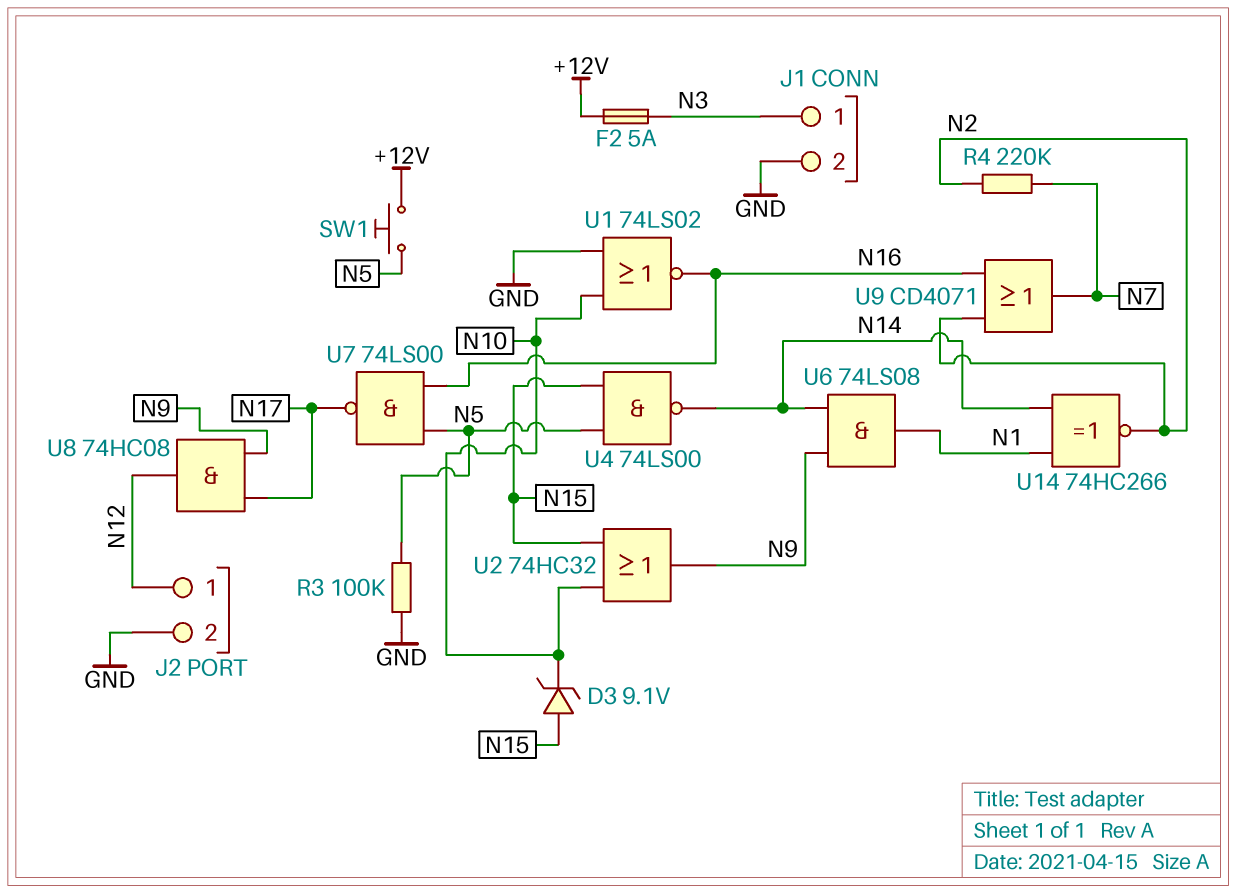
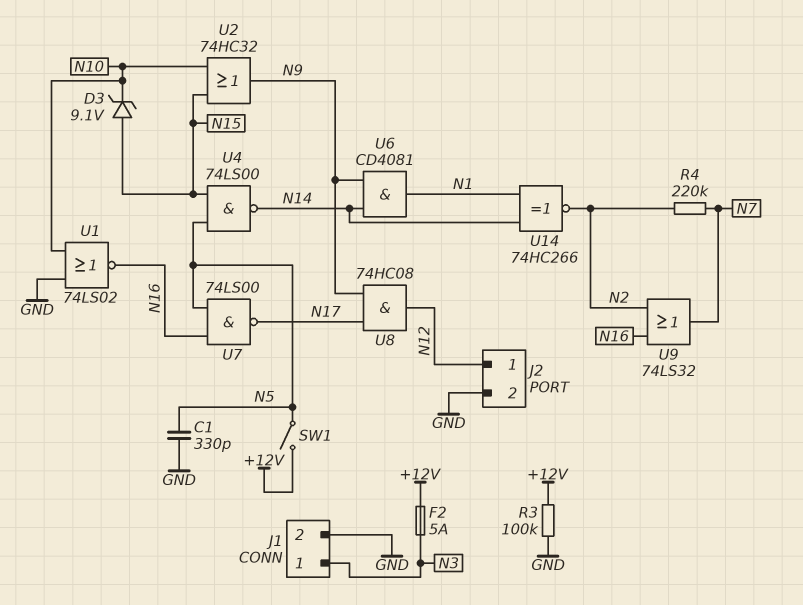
C1: none -> 330pF (GND, N5)
R3: 100k (GND, N5) -> 100k (+12V, GND)
SW1: button (+12V, N5) -> switch (+12V, N5)
U6: AND 74LS08 (in N9, in N14, out N1) -> AND CD4081 (in N9, in N14, out N1)
U9: OR CD4071 (in N2, in N16, out N7) -> OR 74LS32 (in N2, in N16, out N7)

